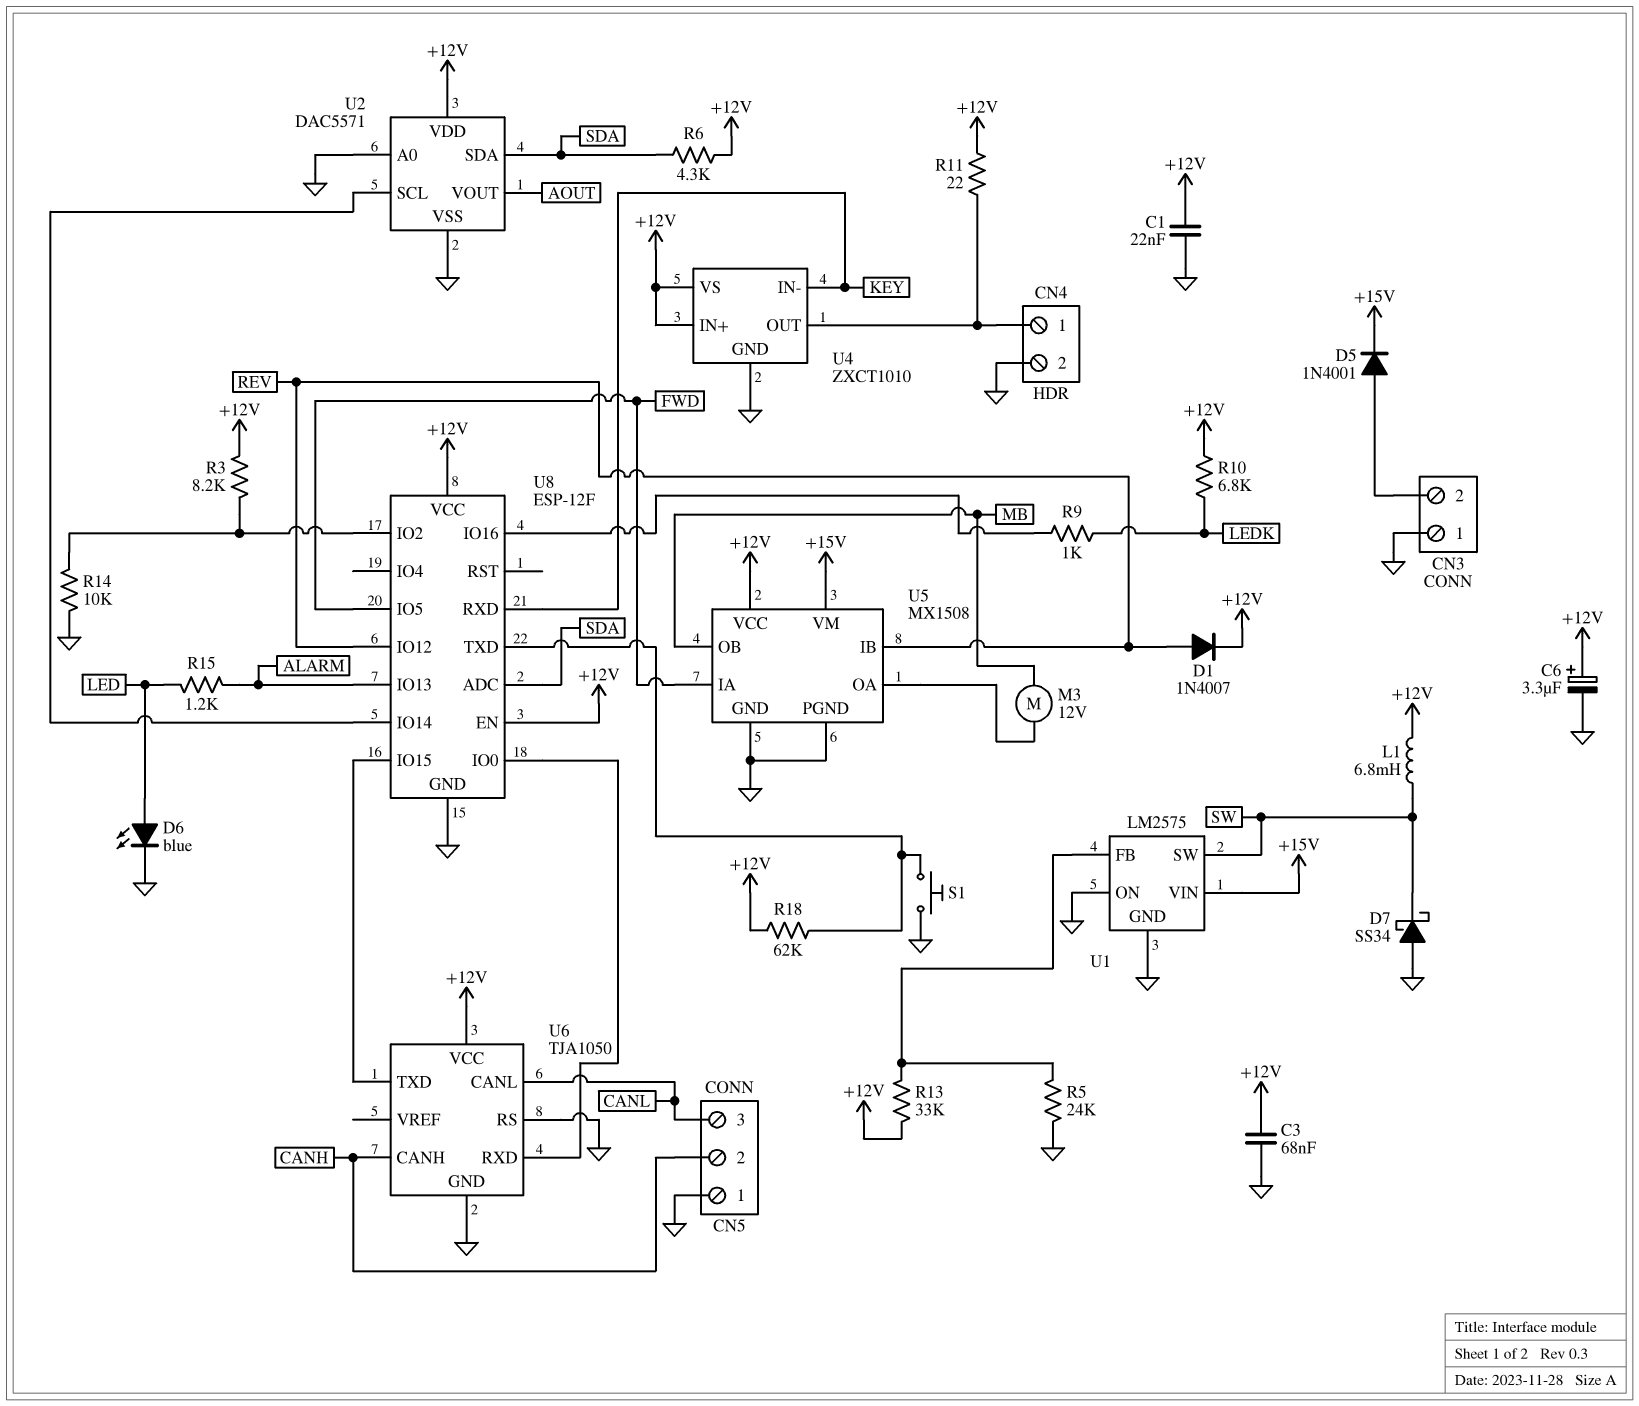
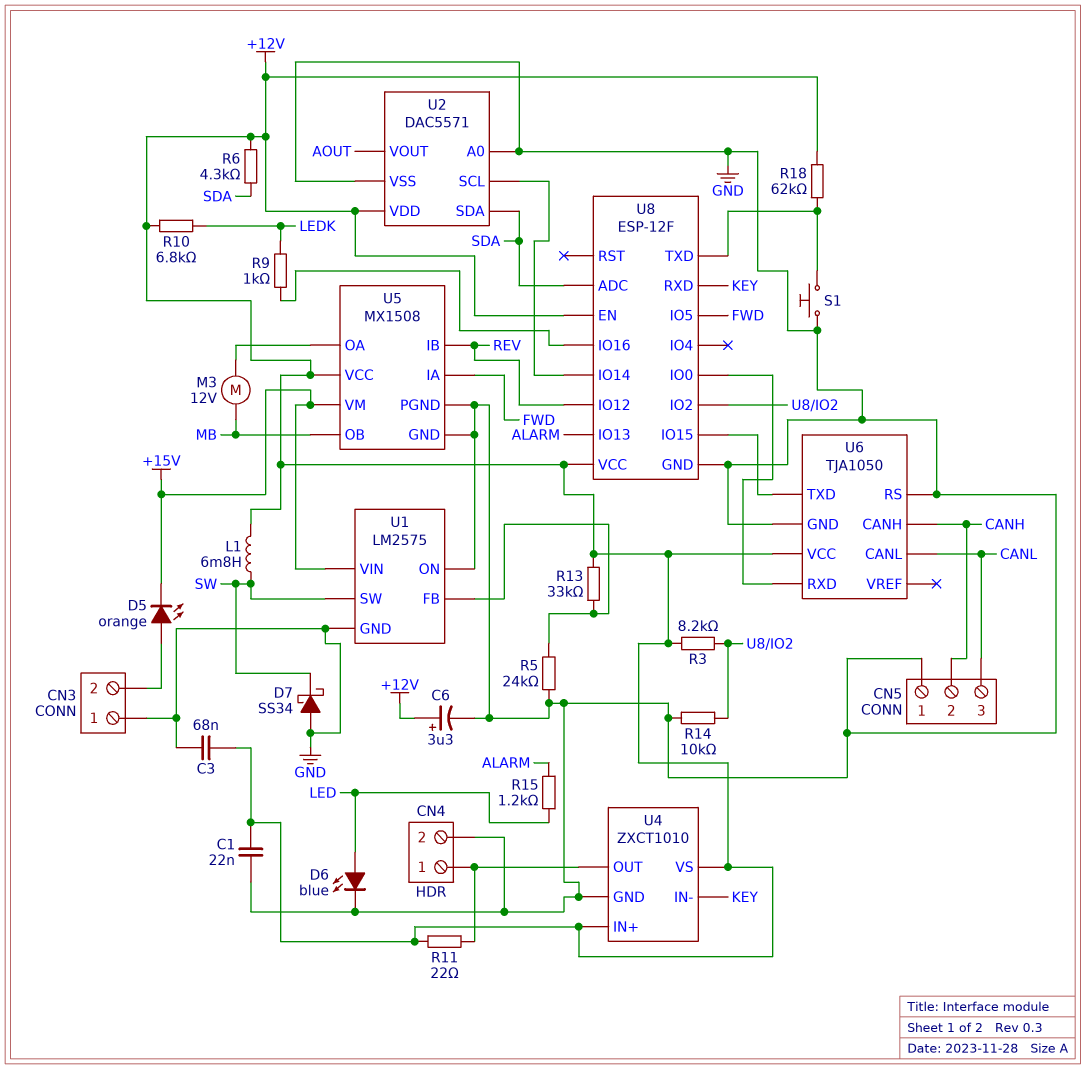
D1: diode 1N4007 (A REV, K +12V) -> none
D5: diode 1N4001 (A CN3/2, K +15V) -> LED orange (A CN3/2, K +15V)

